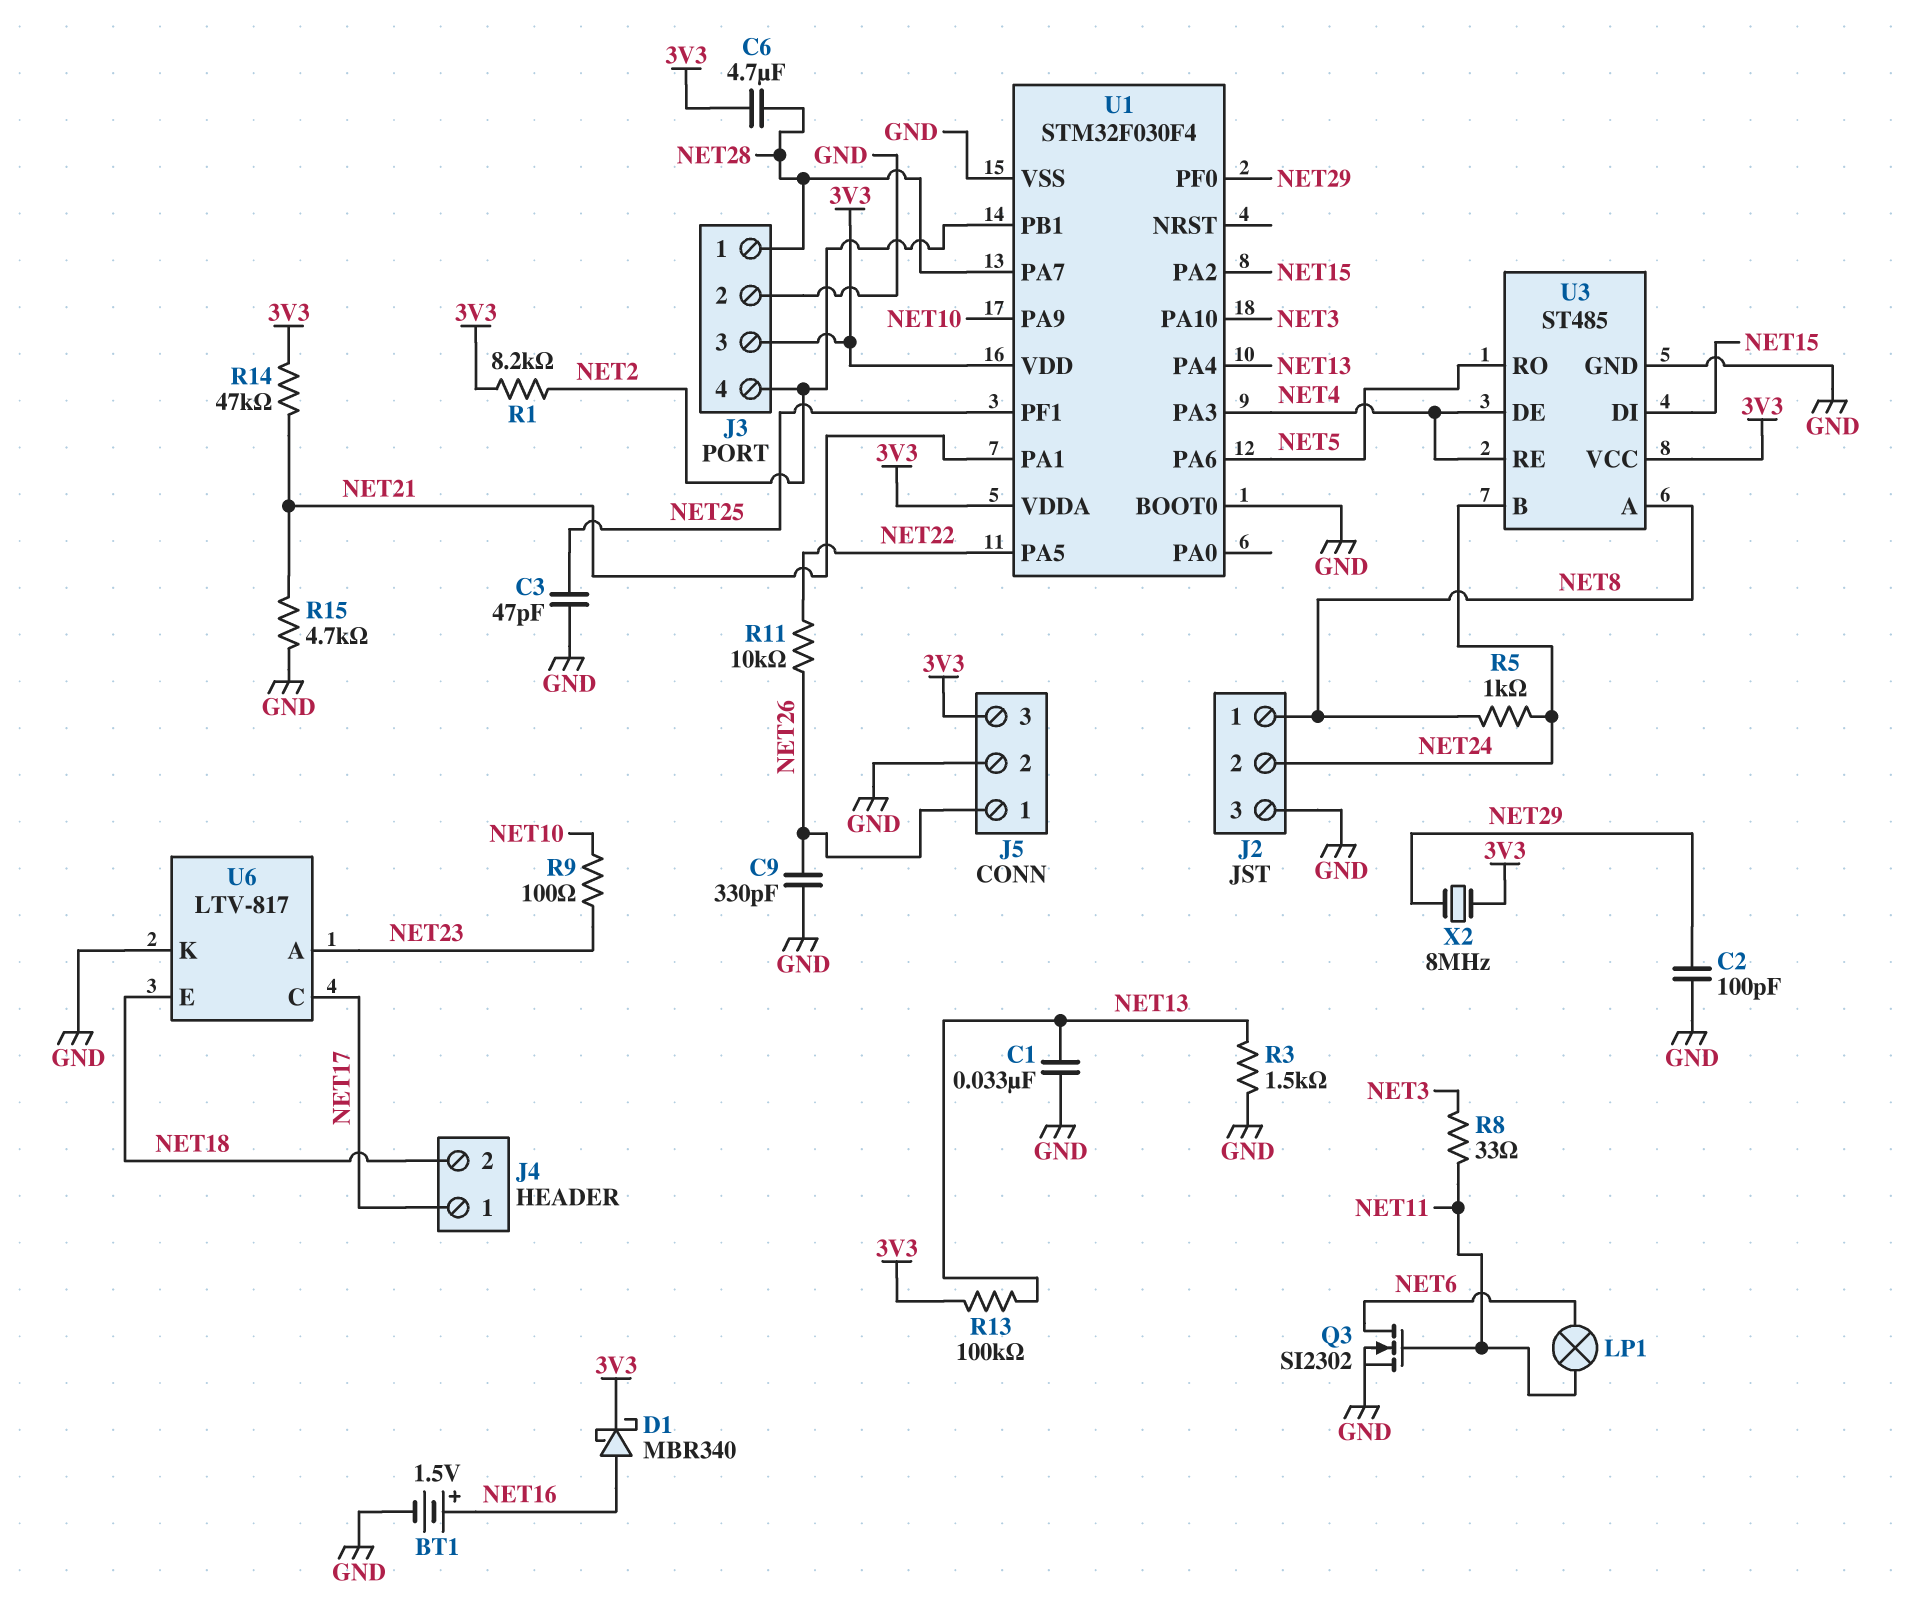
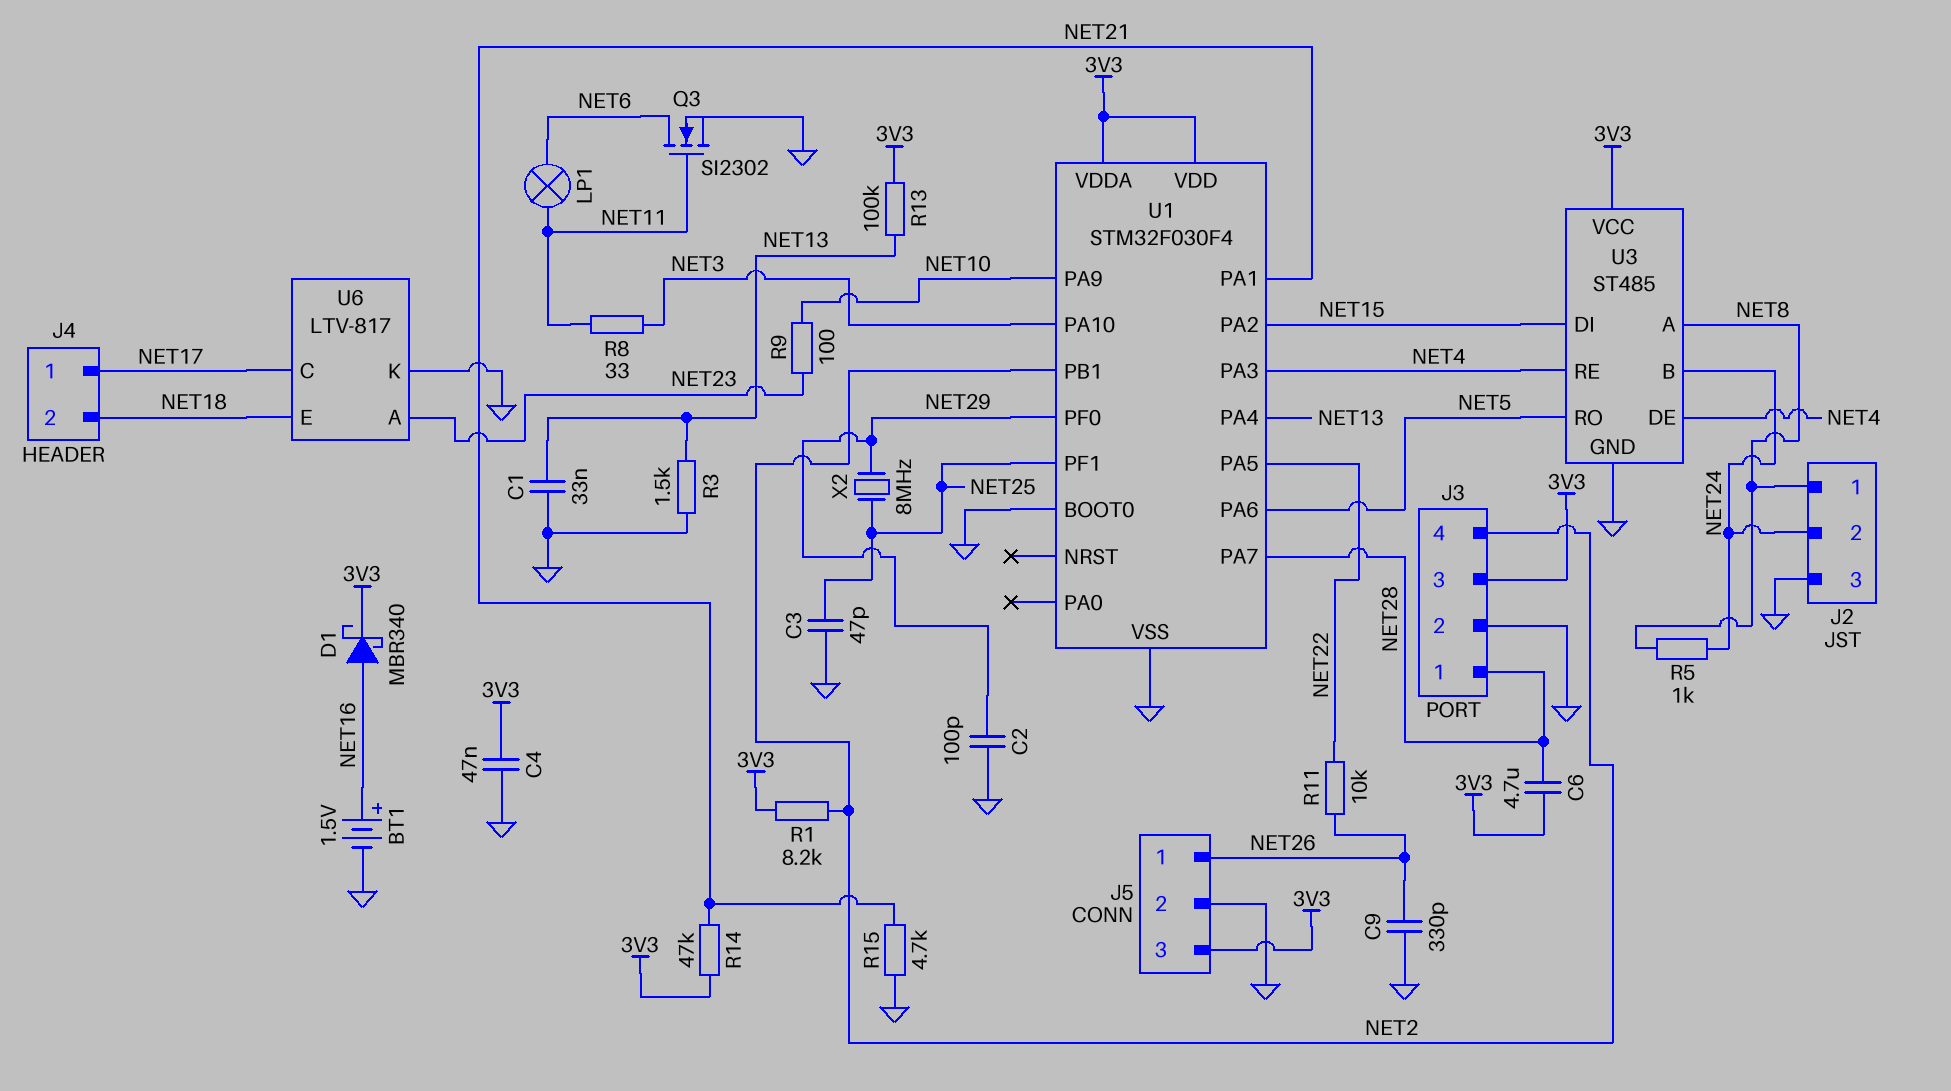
C4: none -> 47nF (3V3, GND)
X2: 8MHz (3V3, NET29) -> 8MHz (NET25, NET29)

